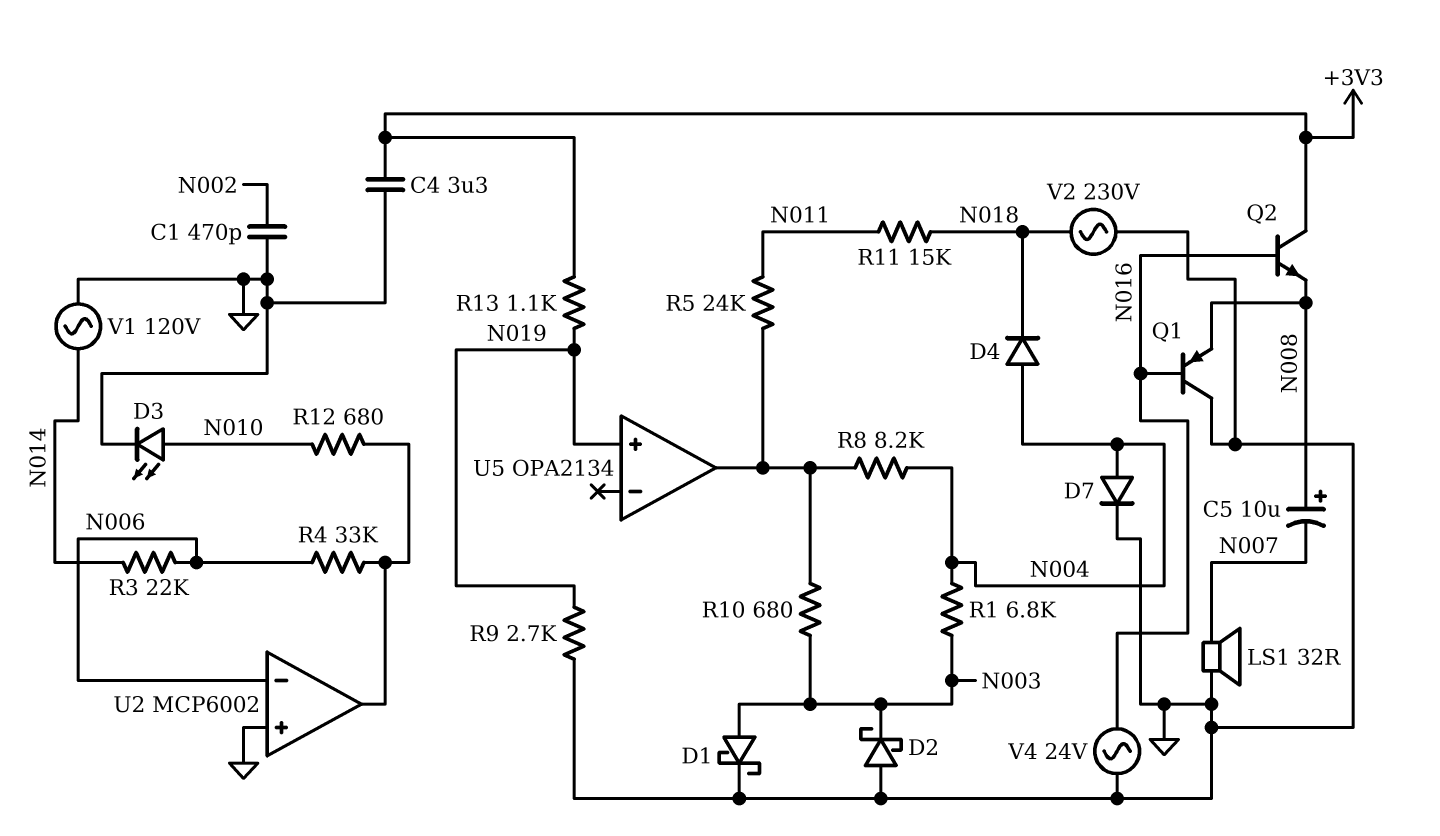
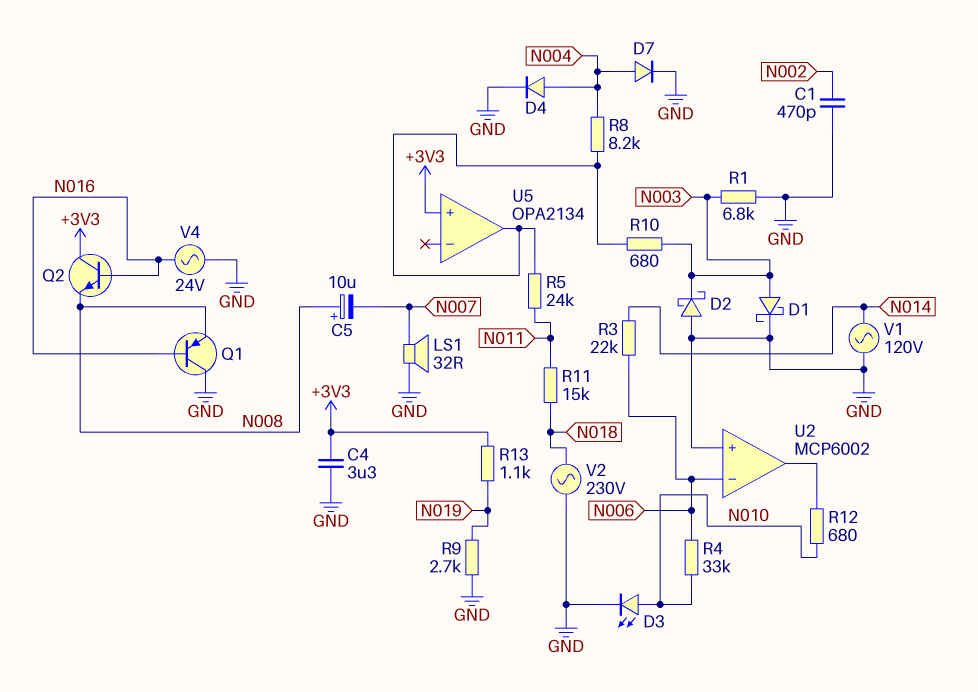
D4: diode (A N004, K N018) -> diode (A N004, K GND)
R1: 6.8k (N003, N004) -> 6.8k (GND, N003)
R4: 33k (N006, U2/out) -> 33k (N006, N010)
U5 pin in+: N019 -> +3V3

